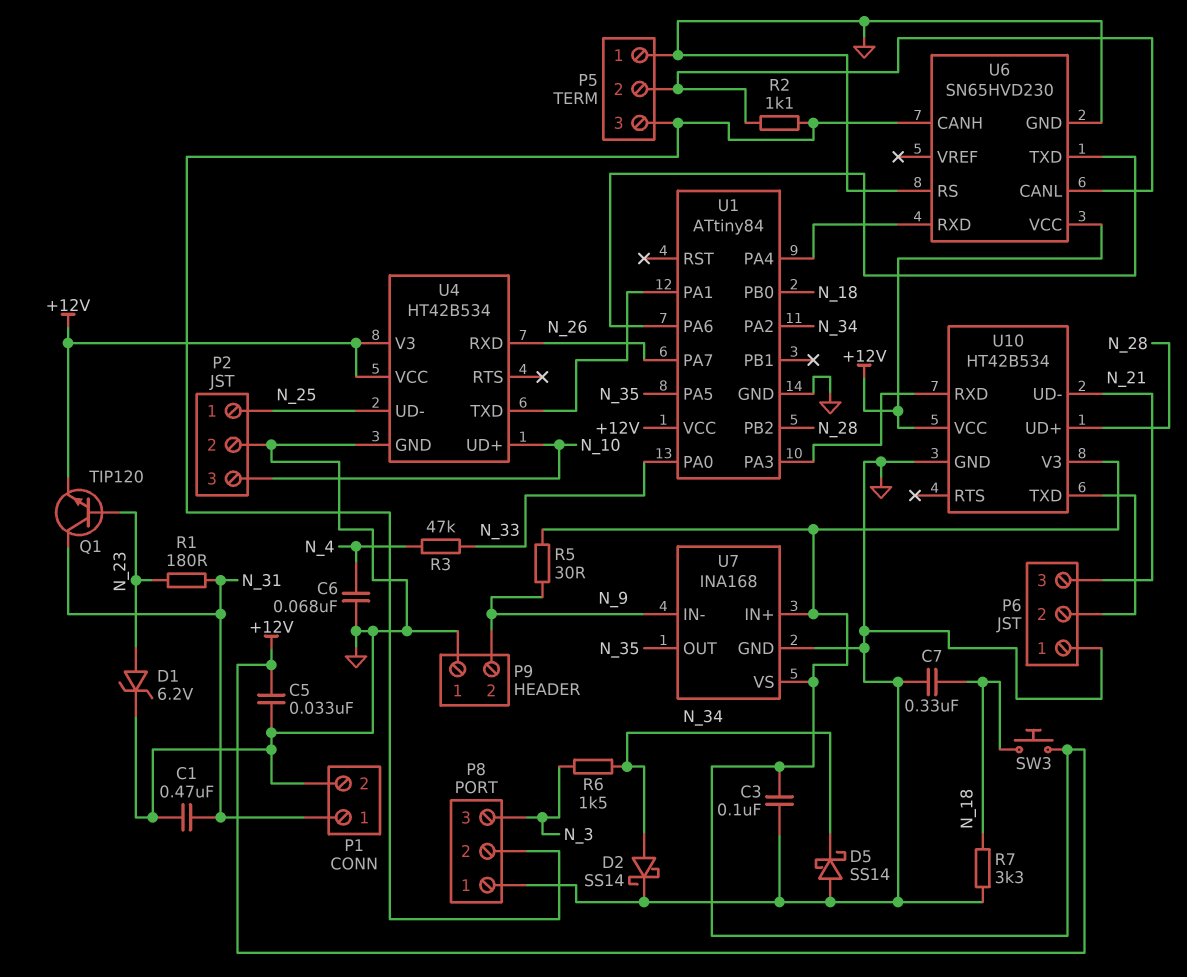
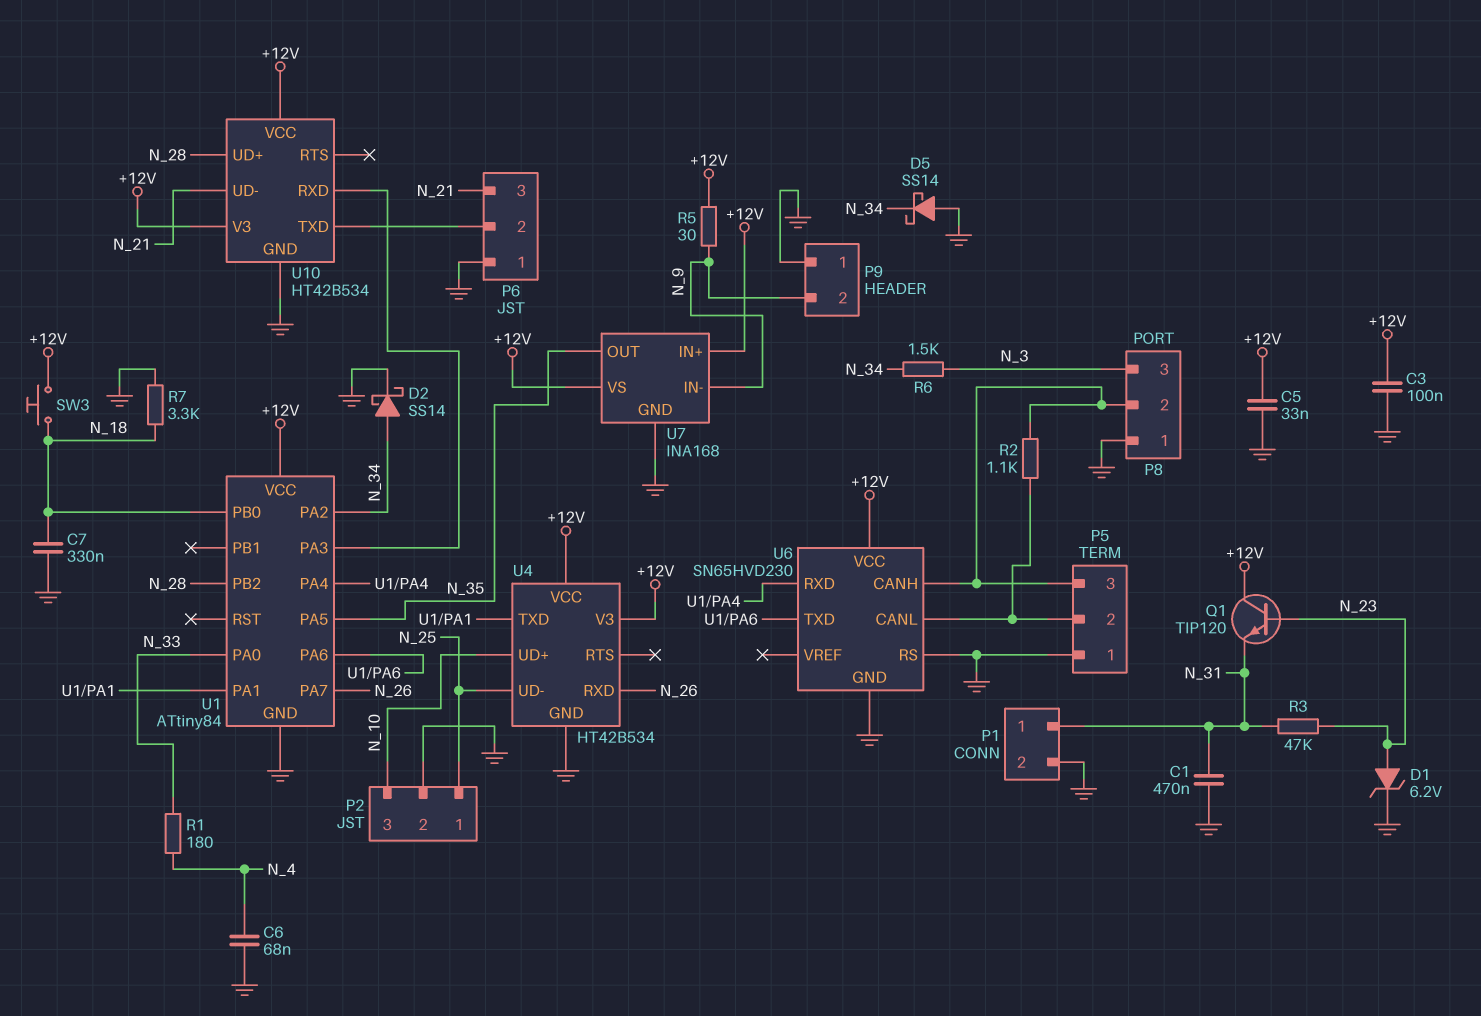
Q1: NPN TIP120 (B N_23, C N_31, E +12V) -> NPN TIP120 (B N_23, C +12V, E N_31)
R1: 180 (N_23, N_31) -> 180 (N_4, N_33)
R3: 47k (N_4, N_33) -> 47k (N_23, N_31)

